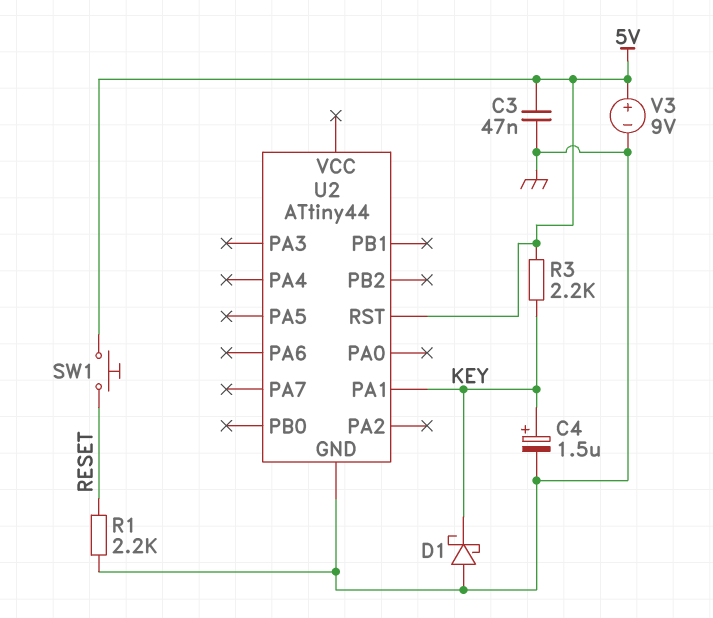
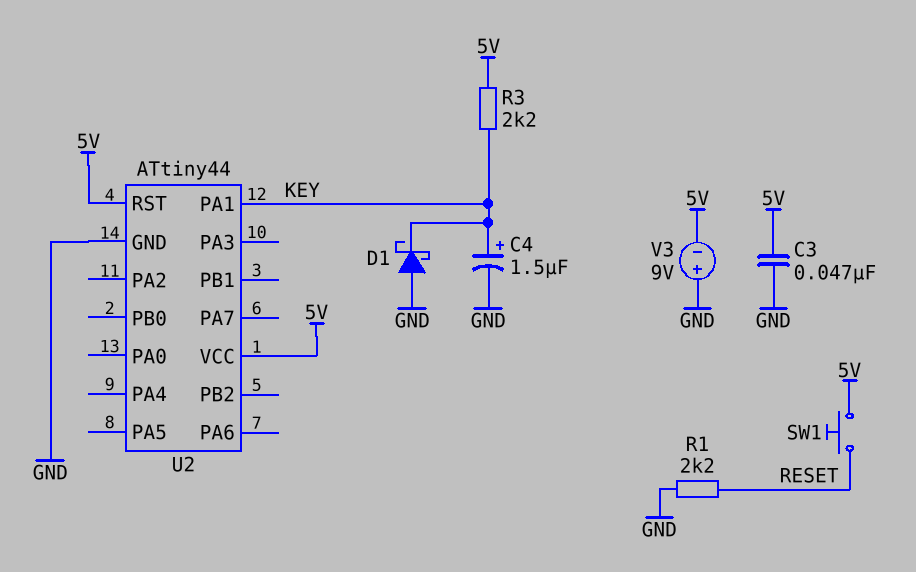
U2 pin VCC: none -> 5V
V3: 9V (plus 5V, minus GND) -> 9V (plus GND, minus 5V)

